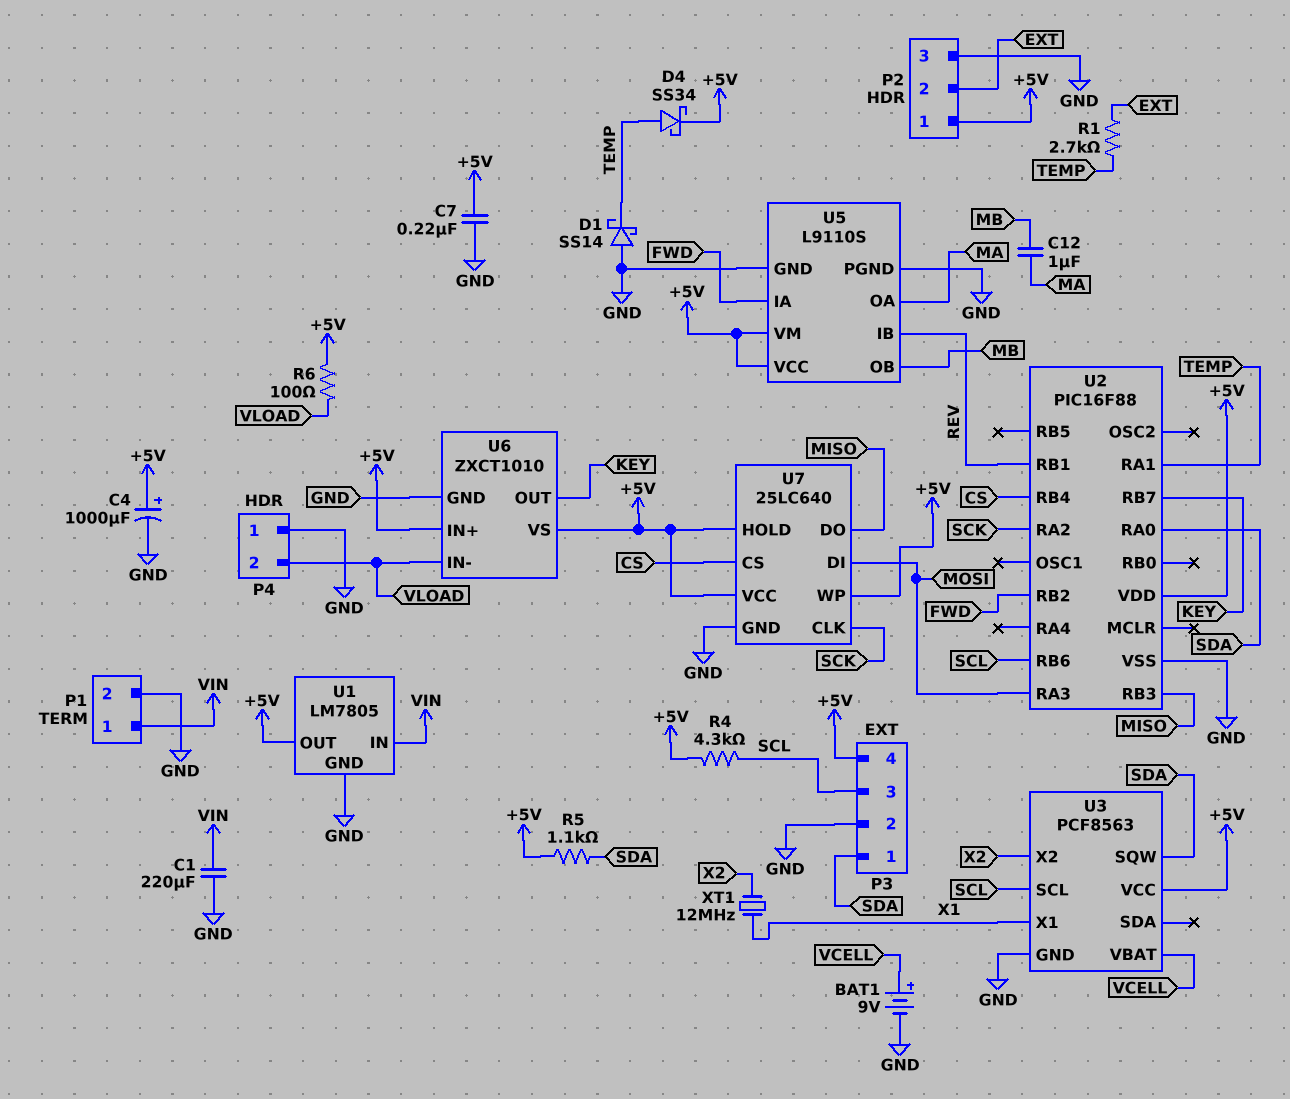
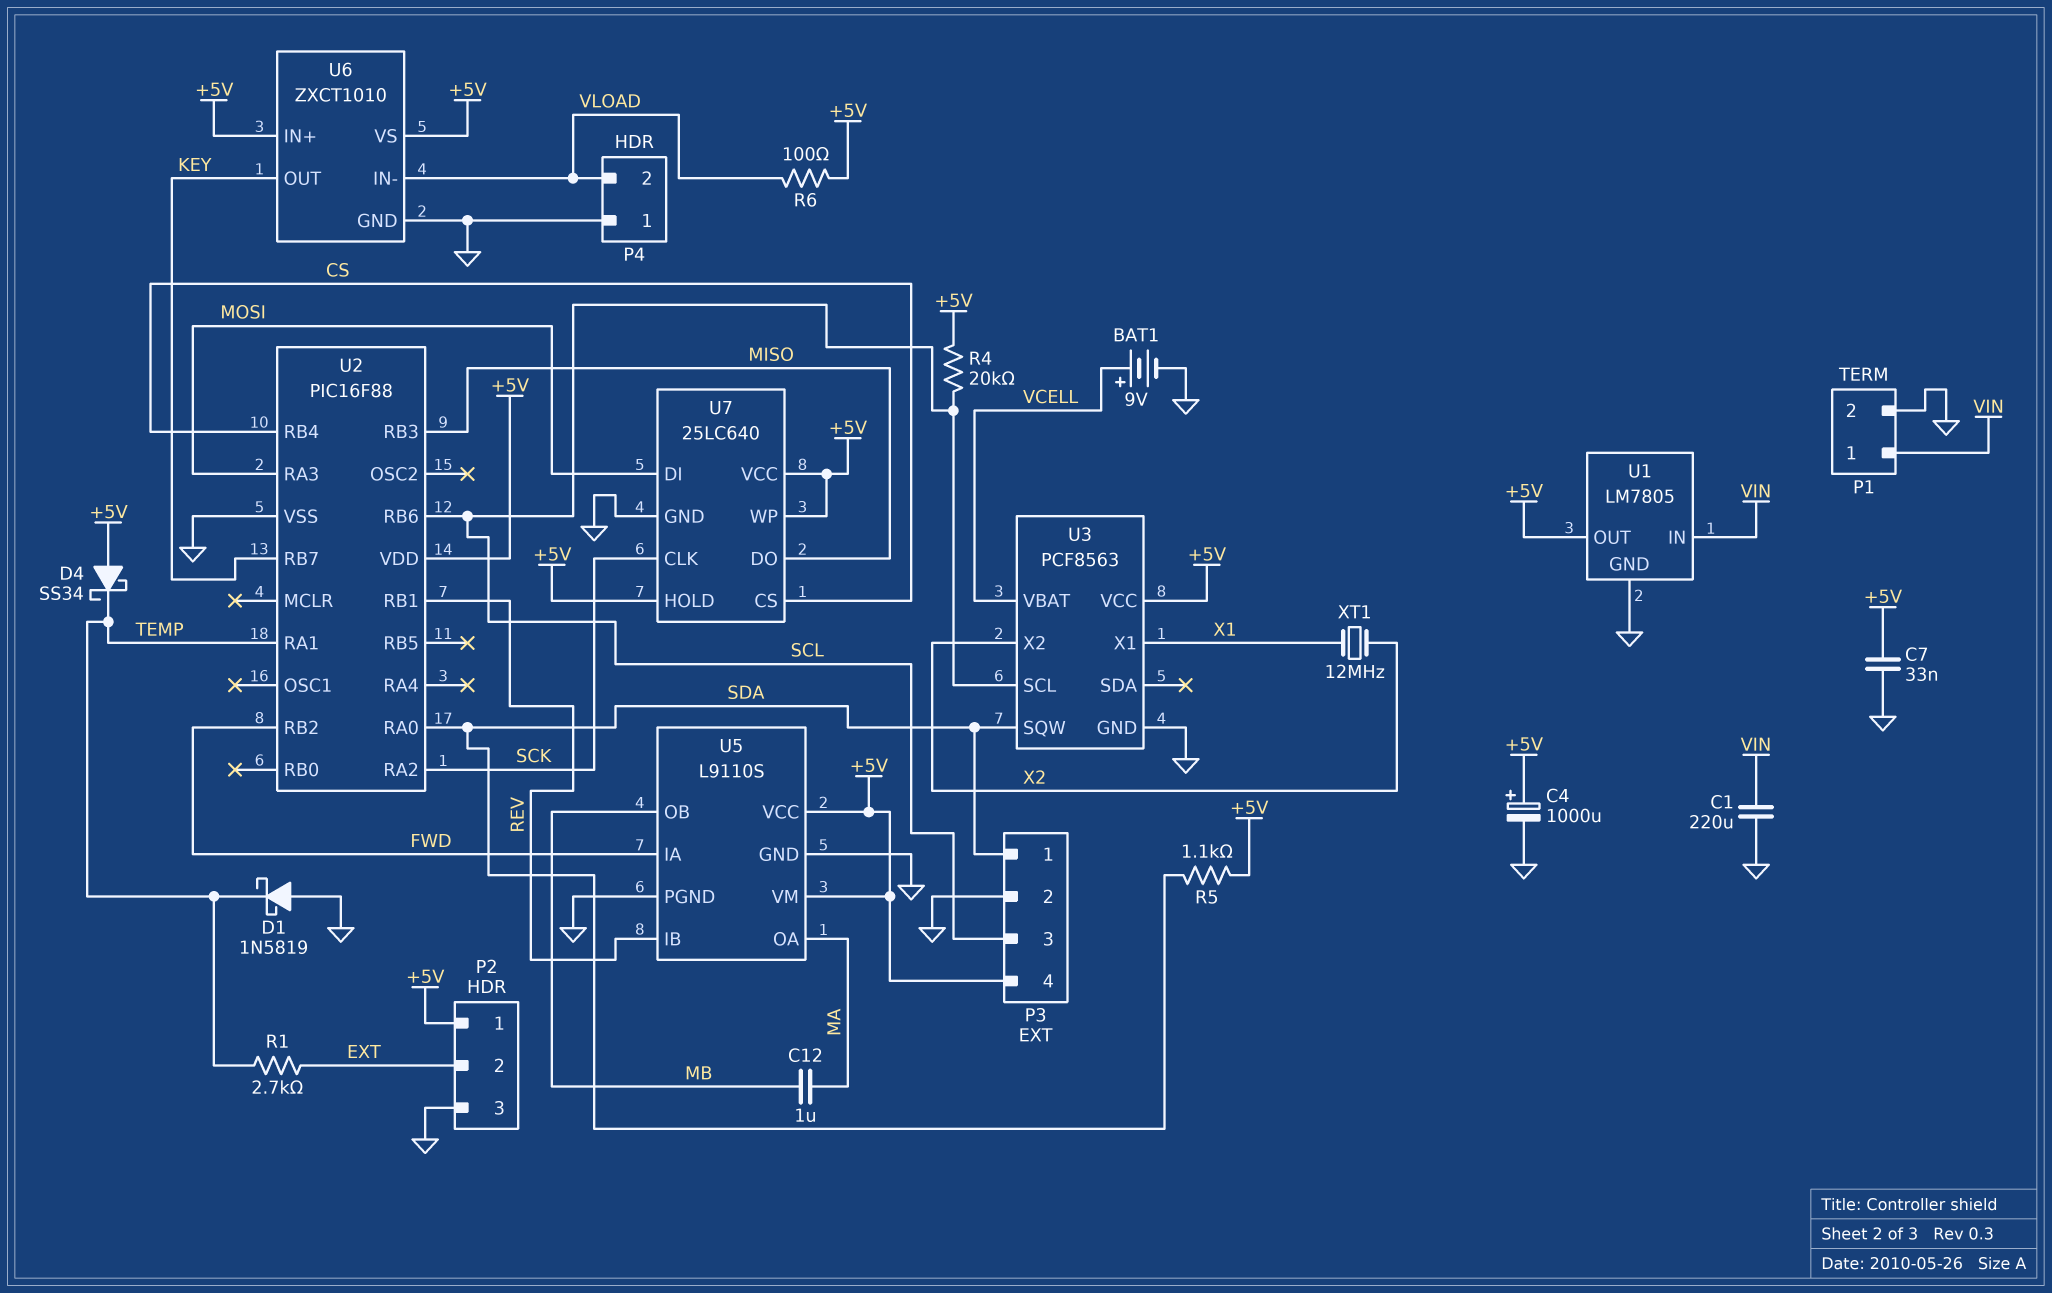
C7: 220nF (+5V, GND) -> 33nF (+5V, GND)
D1: schottky SS14 (A GND, K TEMP) -> schottky 1N5819 (A GND, K TEMP)
D4: schottky SS34 (A TEMP, K +5V) -> schottky SS34 (A +5V, K TEMP)
R4: 4.3k (+5V, SCL) -> 20k (+5V, SCL)

